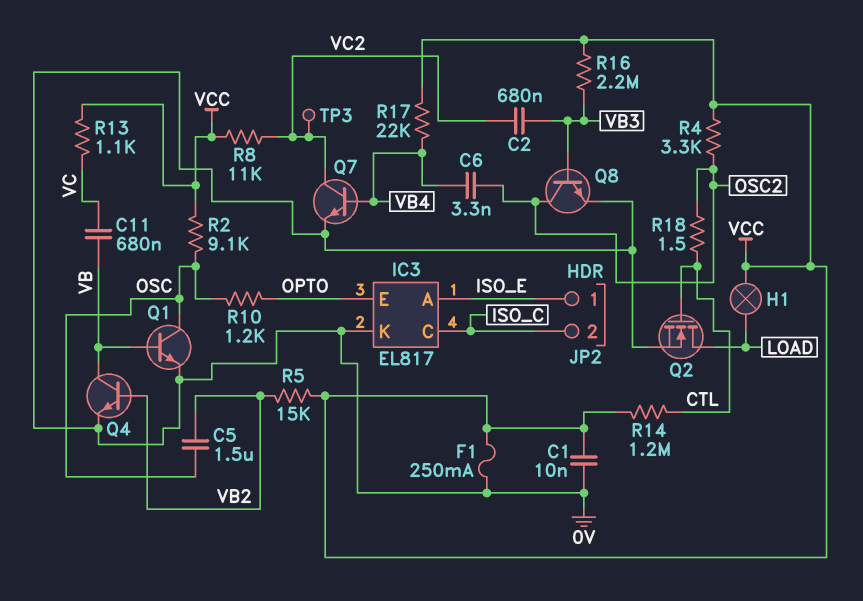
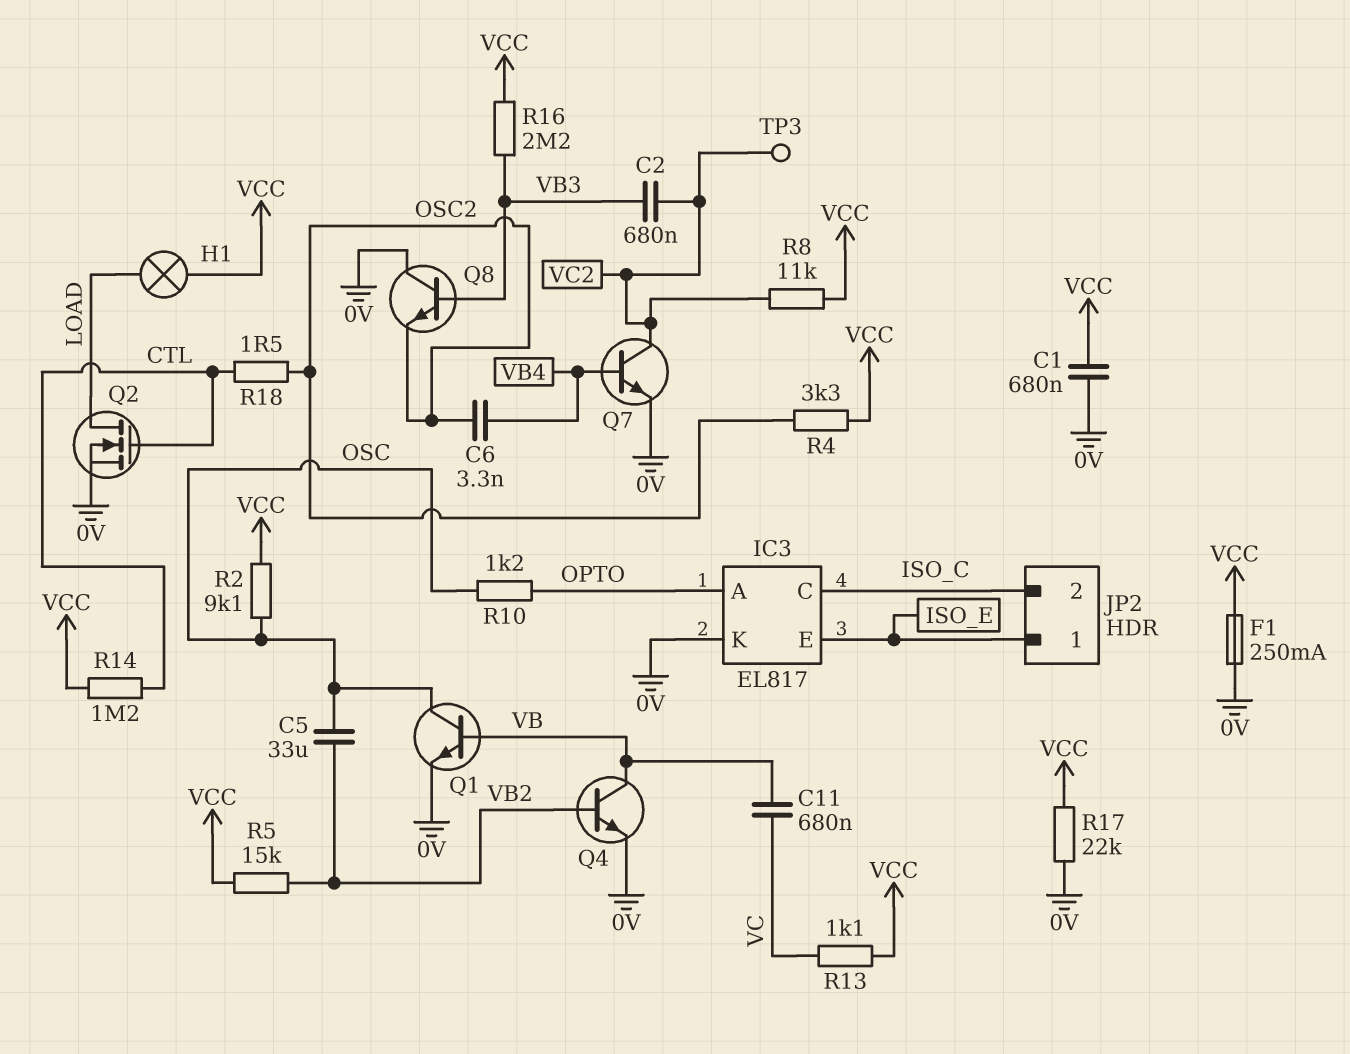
C1: 10nF (0V, VCC) -> 680nF (0V, VCC)
C5: 1.5uF (OSC, VB2) -> 33uF (OSC, VB2)
IC3 pin A: ISO_E -> OPTO
IC3 pin E: OPTO -> ISO_E
Q8: NPN (B VB3, C OSC2, E 0V) -> NPN (B VB3, C 0V, E OSC2)
R17: 22k (VB4, VCC) -> 22k (0V, VCC)

